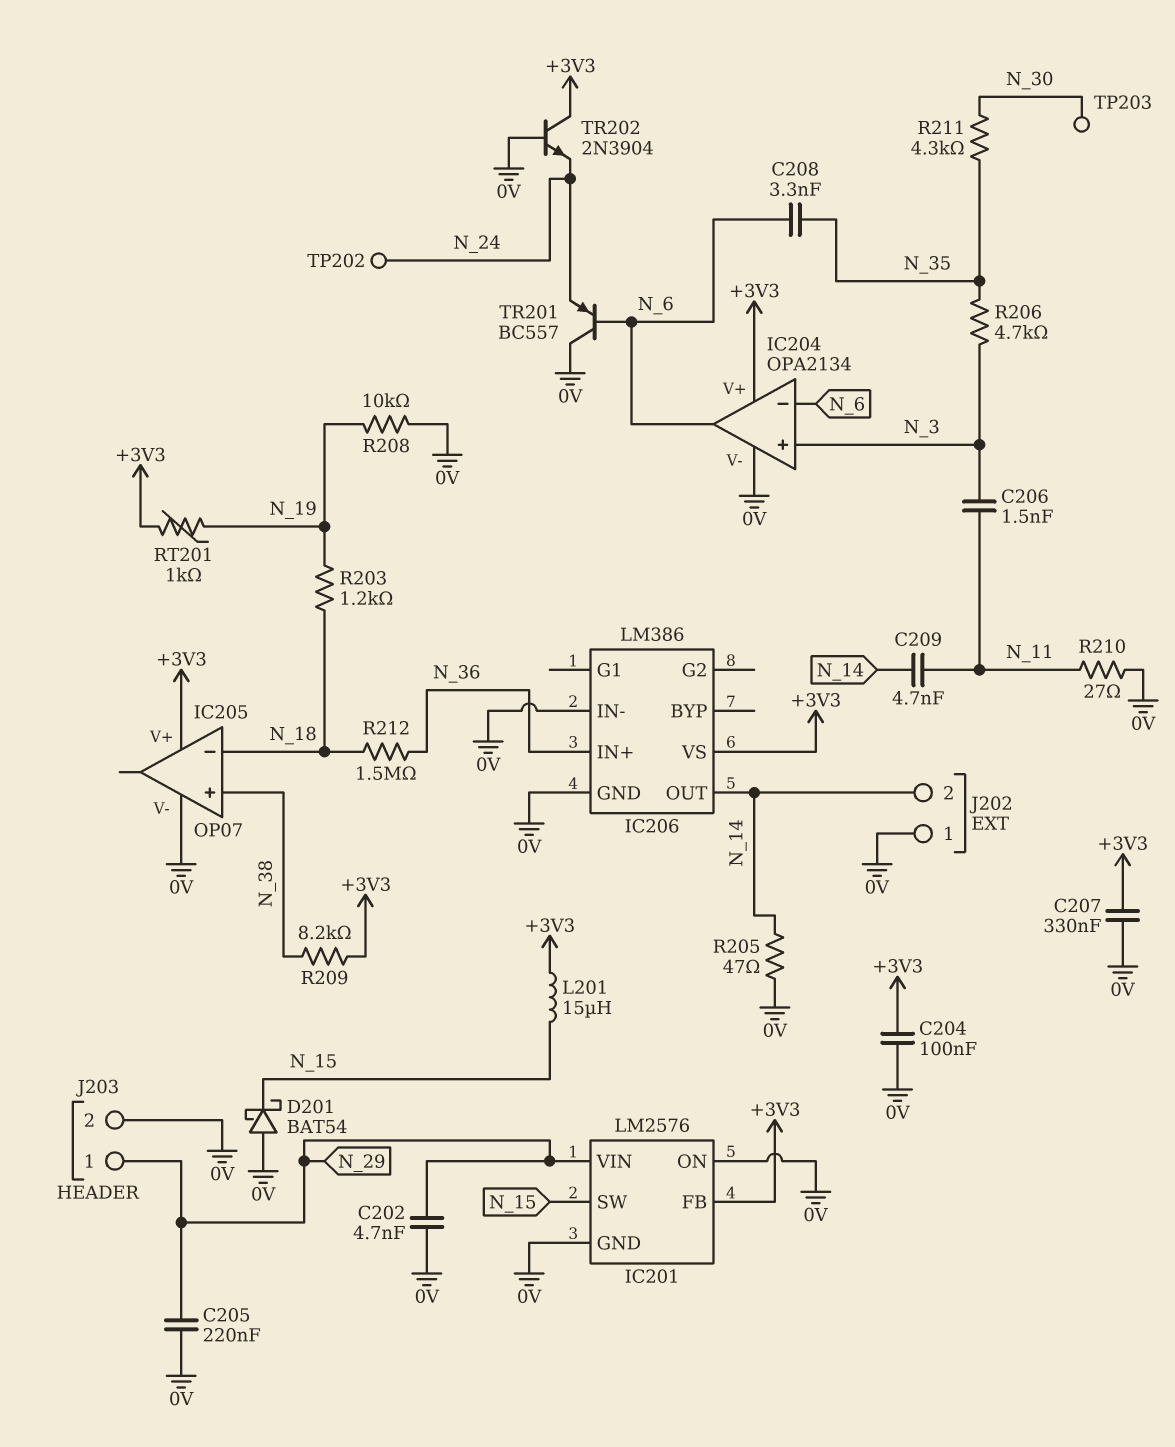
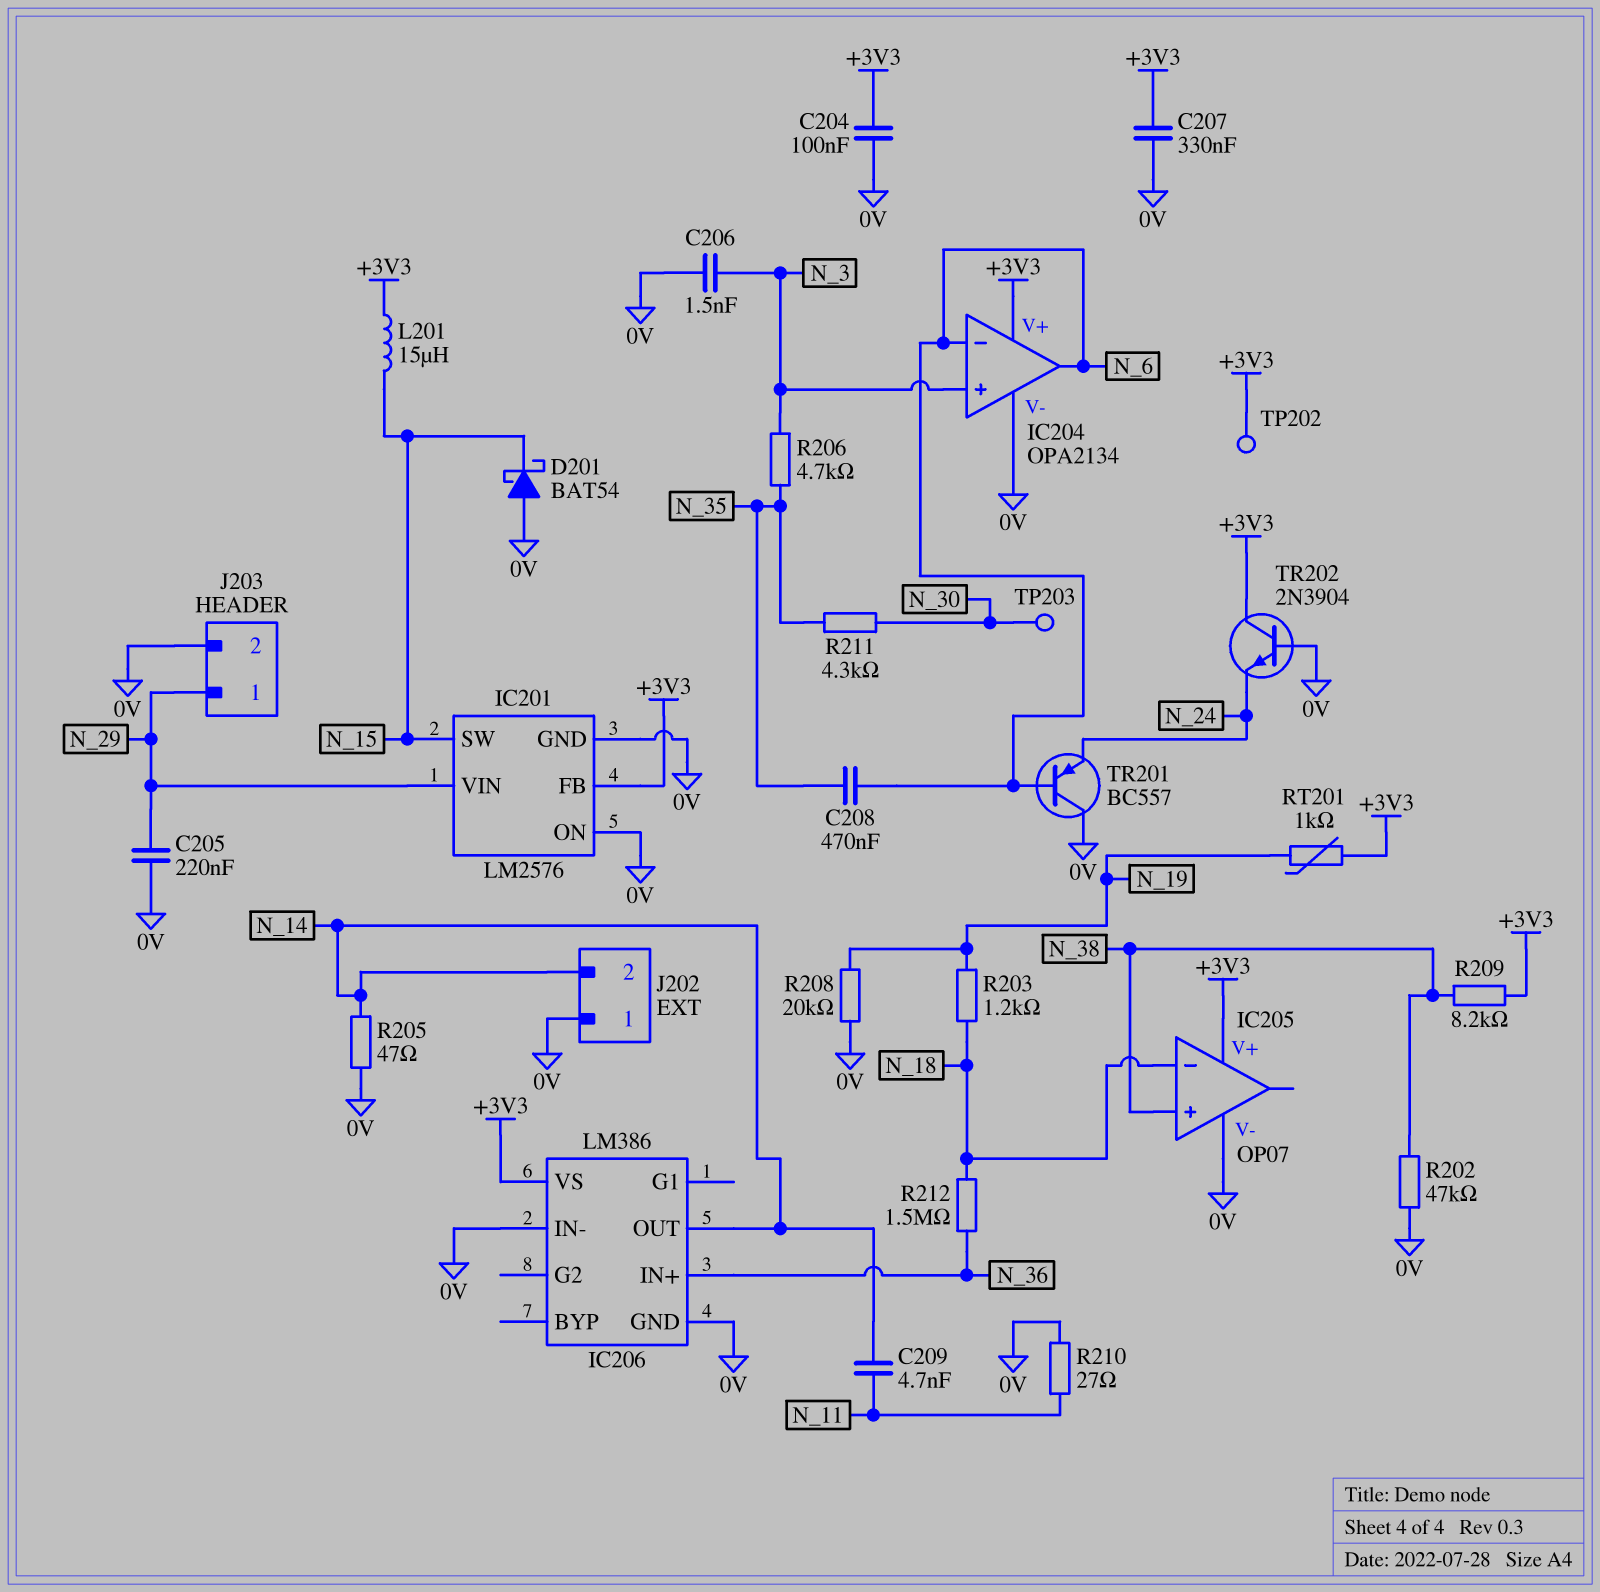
C202: 4.7nF (0V, N_29) -> none
C206: 1.5nF (N_3, N_11) -> 1.5nF (0V, N_3)
C208: 3.3nF (N_6, N_35) -> 470nF (N_6, N_35)
R202: none -> 47k (0V, N_38)
R208: 10k (0V, N_19) -> 20k (0V, N_19)
TP202: test point (N_24) -> test point (+3V3)

